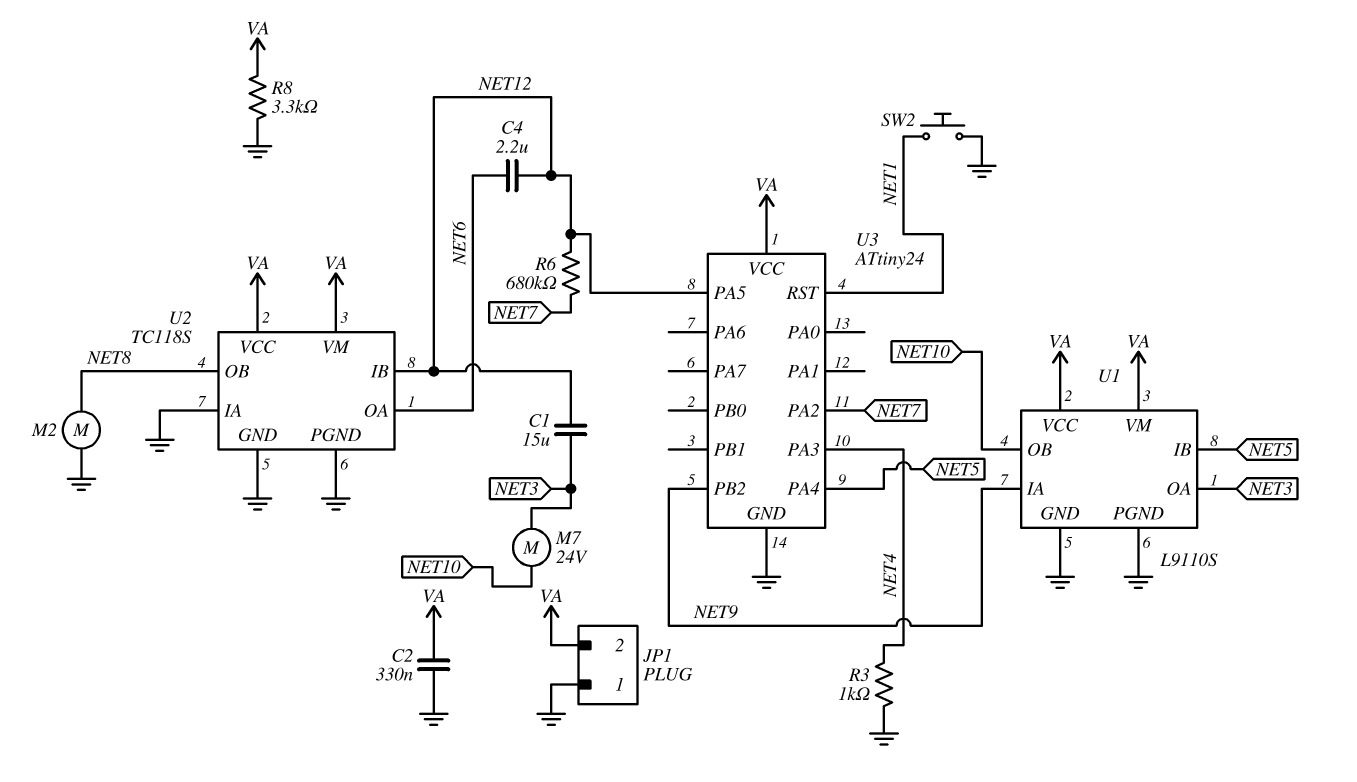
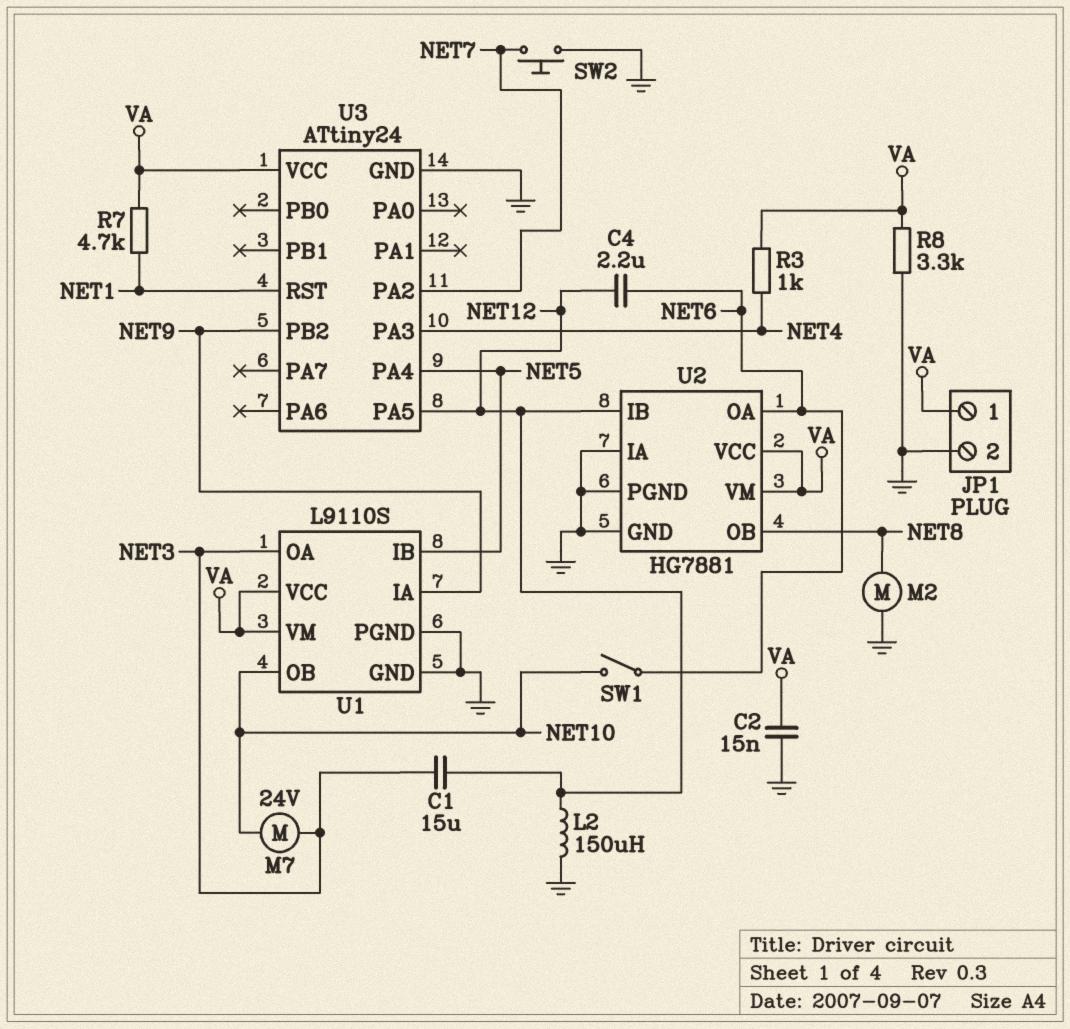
C2: 330nF (GND, VA) -> 15nF (GND, VA)
JP1 pin 1: GND -> VA
JP1 pin 2: VA -> GND
L2: none -> 150uH (GND, NET12)
R3: 1k (GND, NET4) -> 1k (NET4, VA)
R6: 680k (NET7, NET12) -> none
R7: none -> 4.7k (NET1, VA)
SW1: none -> switch (NET6, NET10)
SW2: button (GND, NET1) -> button (GND, NET7)
U2: TC118S -> HG7881

